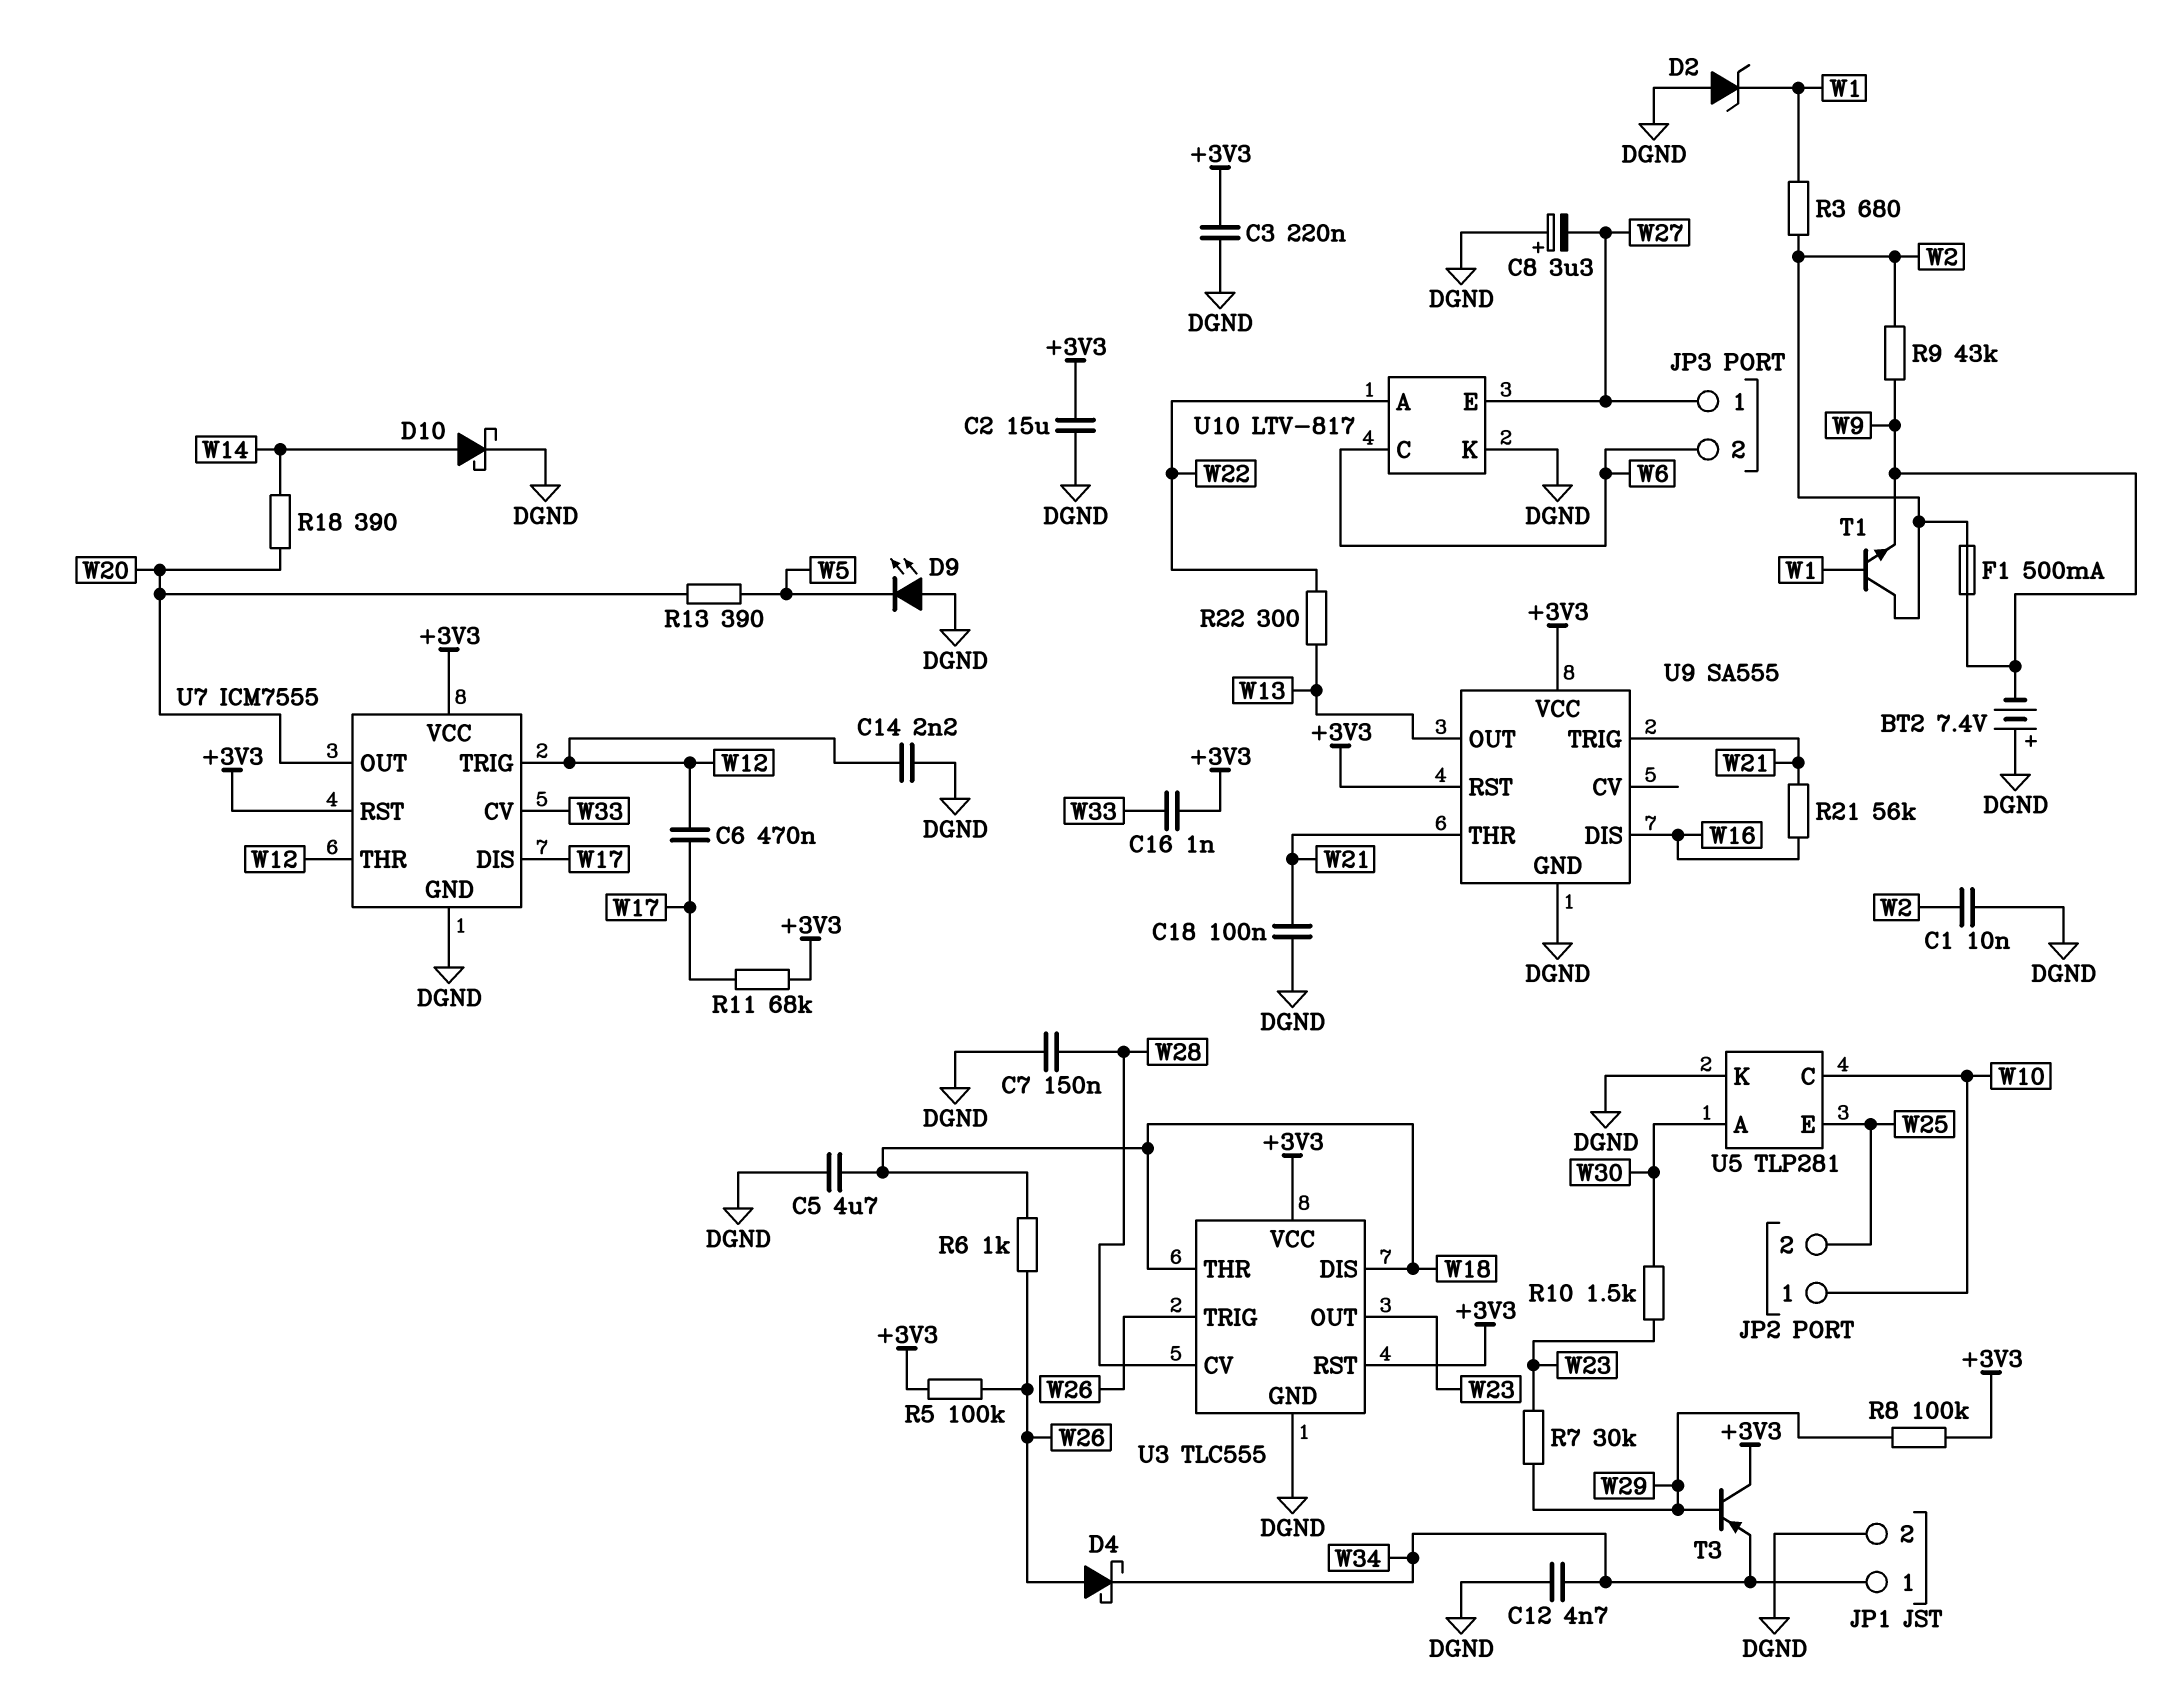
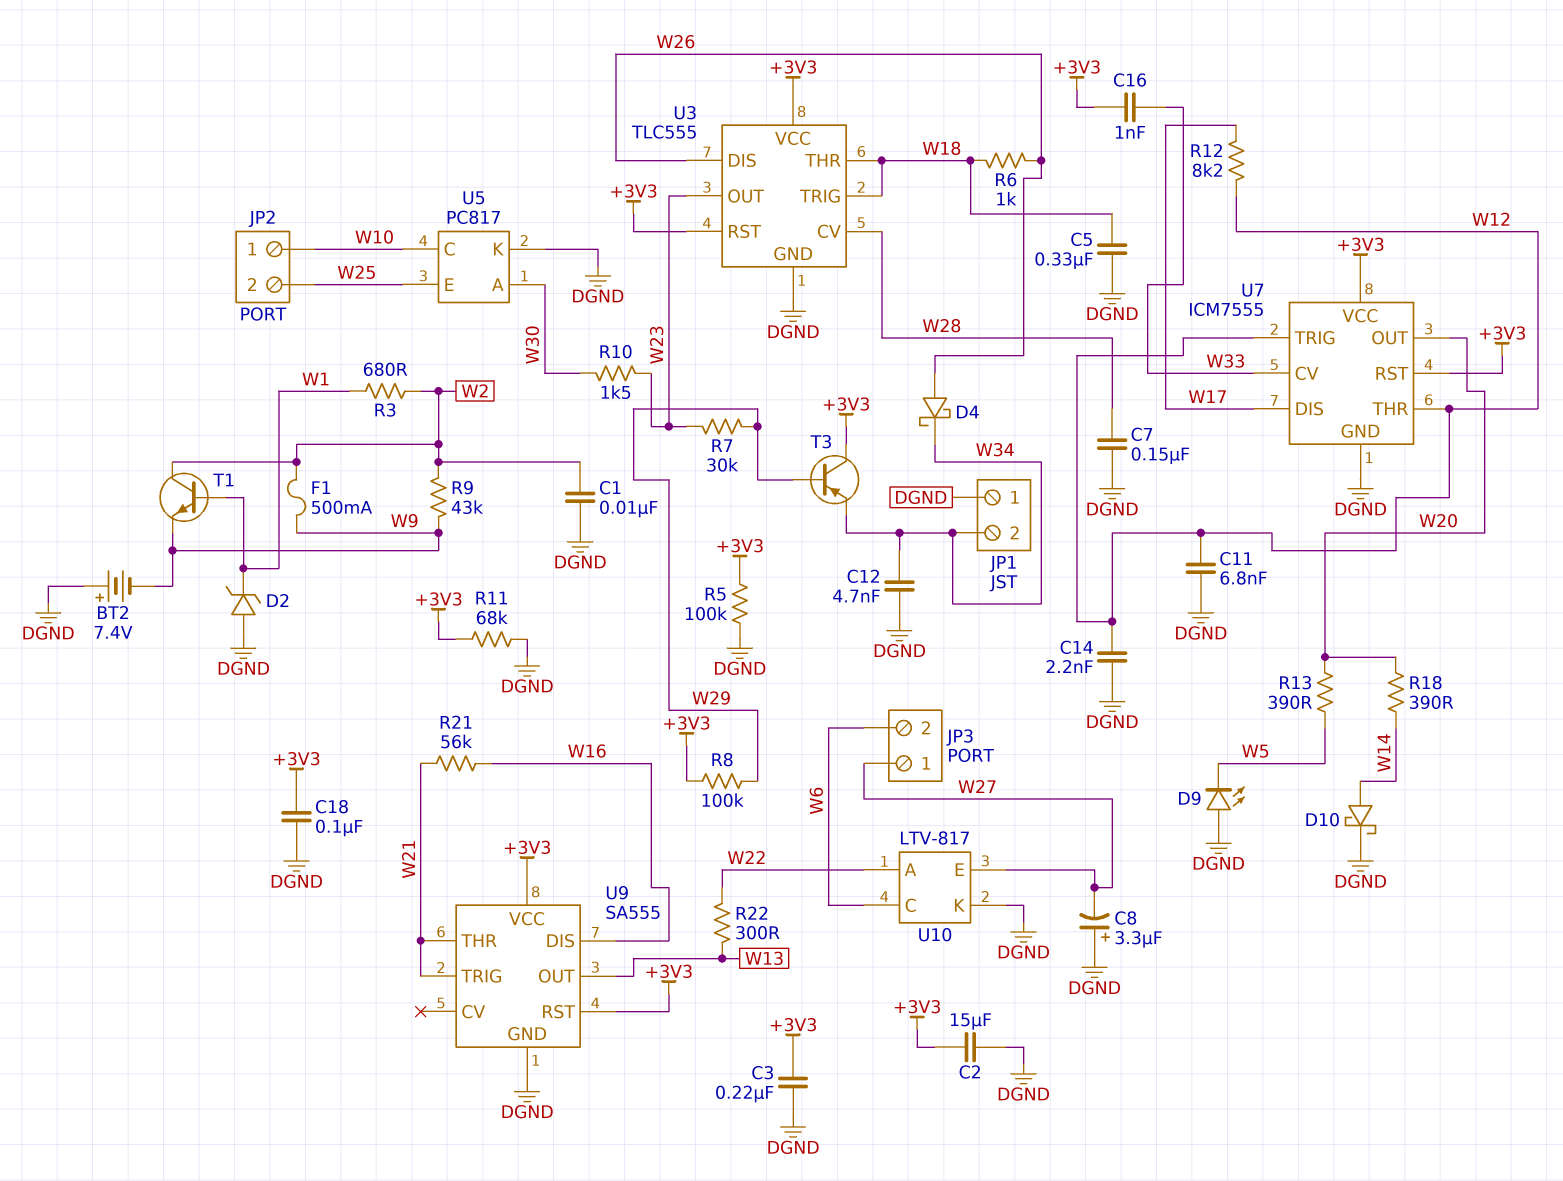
C5: 4.7uF (DGND, W18) -> 330nF (DGND, W18)
C6: 470nF (W12, W17) -> none
C11: none -> 6.8nF (DGND, W12)
C18: 100nF (DGND, W21) -> 100nF (+3V3, DGND)
JP1 pin 1: W34 -> DGND
JP1 pin 2: DGND -> W34
R5: 100k (+3V3, W26) -> 100k (+3V3, DGND)
R11: 68k (+3V3, W17) -> 68k (+3V3, DGND)
R12: none -> 8.2k (W12, W17)
U3 pin DIS: W18 -> W26
U3 pin TRIG: W26 -> W18
U5: TLP281 -> PC817

